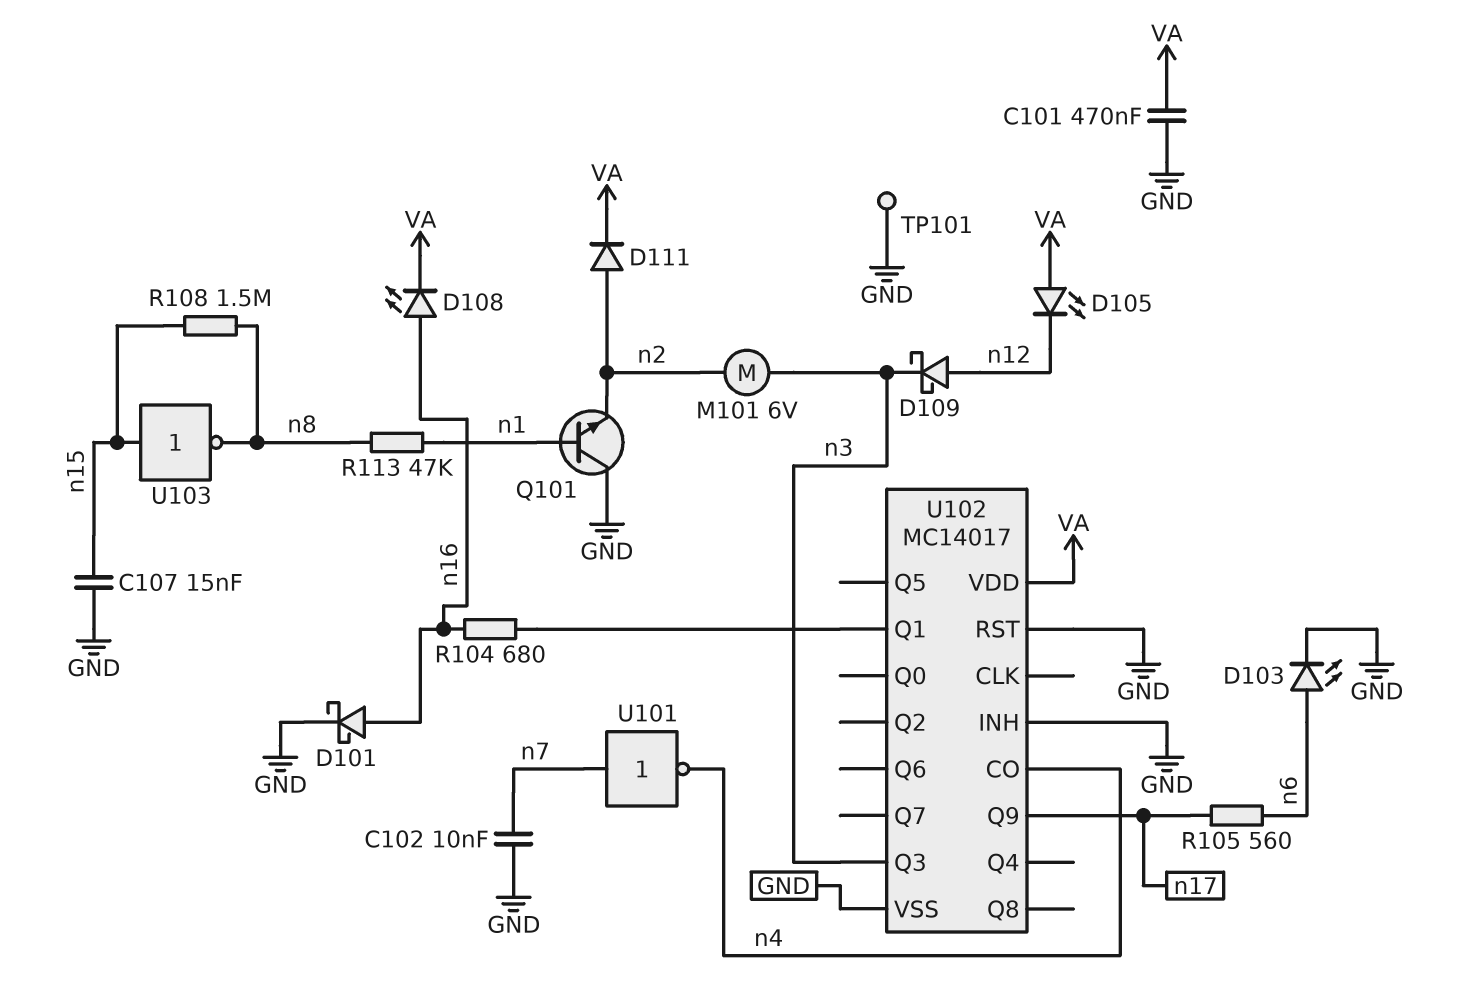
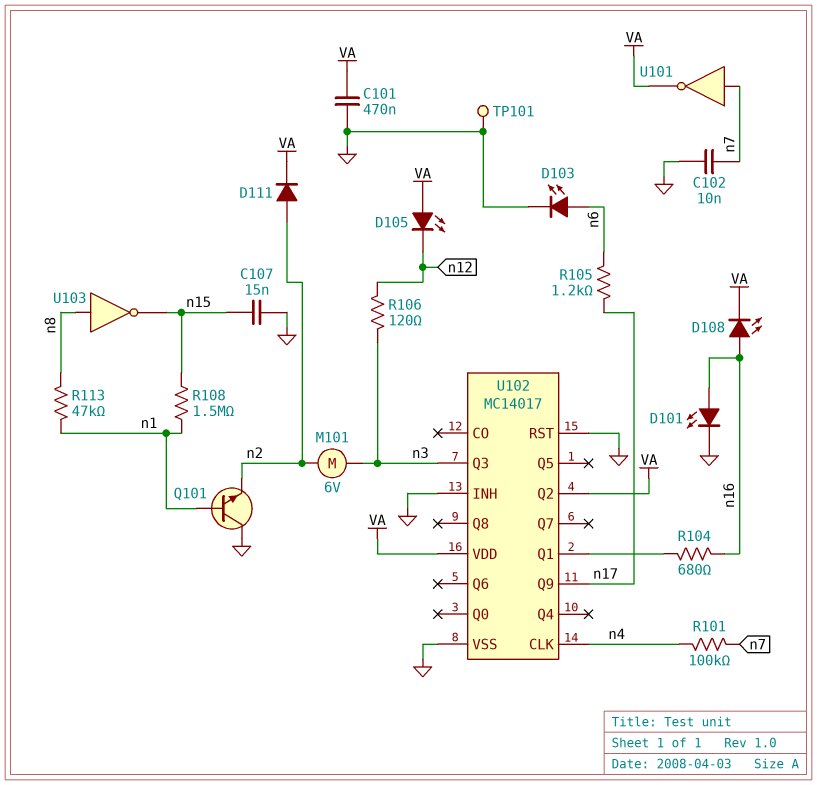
D101: schottky (A n16, K GND) -> LED (A n16, K GND)
D109: schottky (A n12, K n3) -> none
R101: none -> 100k (n4, n7)
R105: 560 (n6, n17) -> 1.2k (n6, n17)
R106: none -> 120 (n3, n12)
R108: 1.5M (n8, n15) -> 1.5M (n1, n15)
U101: NOT (in n7, out n4) -> NOT (in n7, out VA)
U102 pin CLK: none -> n4
U102 pin CO: n4 -> none
U102 pin Q2: none -> VA
U103: NOT (in n15, out n8) -> NOT (in n8, out n15)

